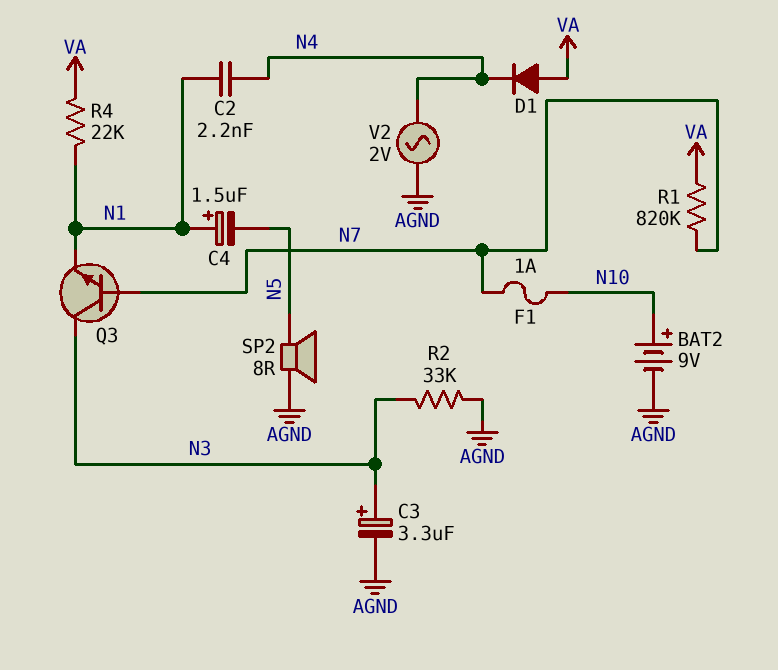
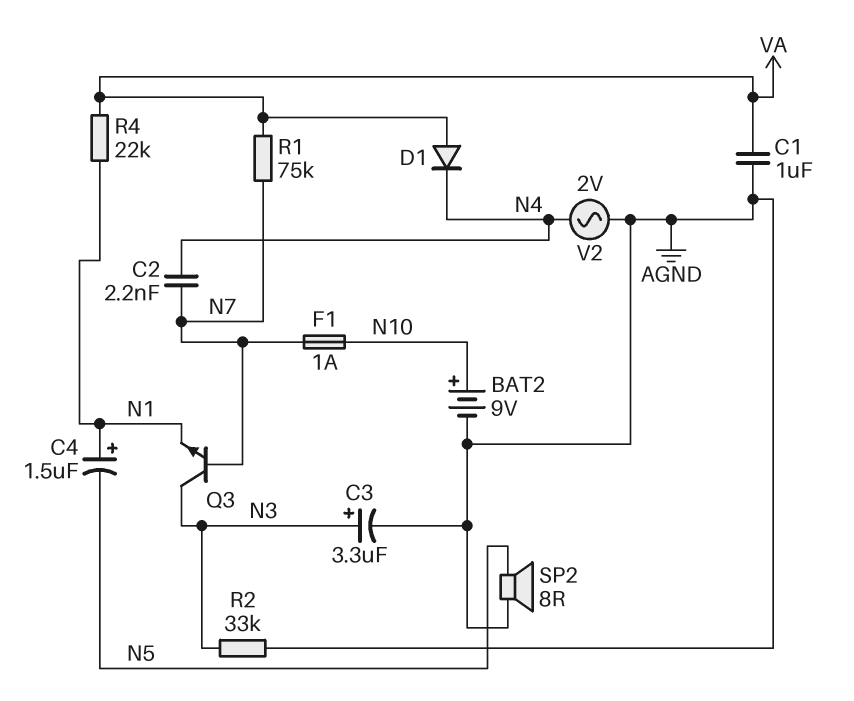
C1: none -> 1uF (AGND, VA)
C2: 2.2nF (N1, N4) -> 2.2nF (N4, N7)
R1: 820k (N7, VA) -> 75k (N7, VA)

